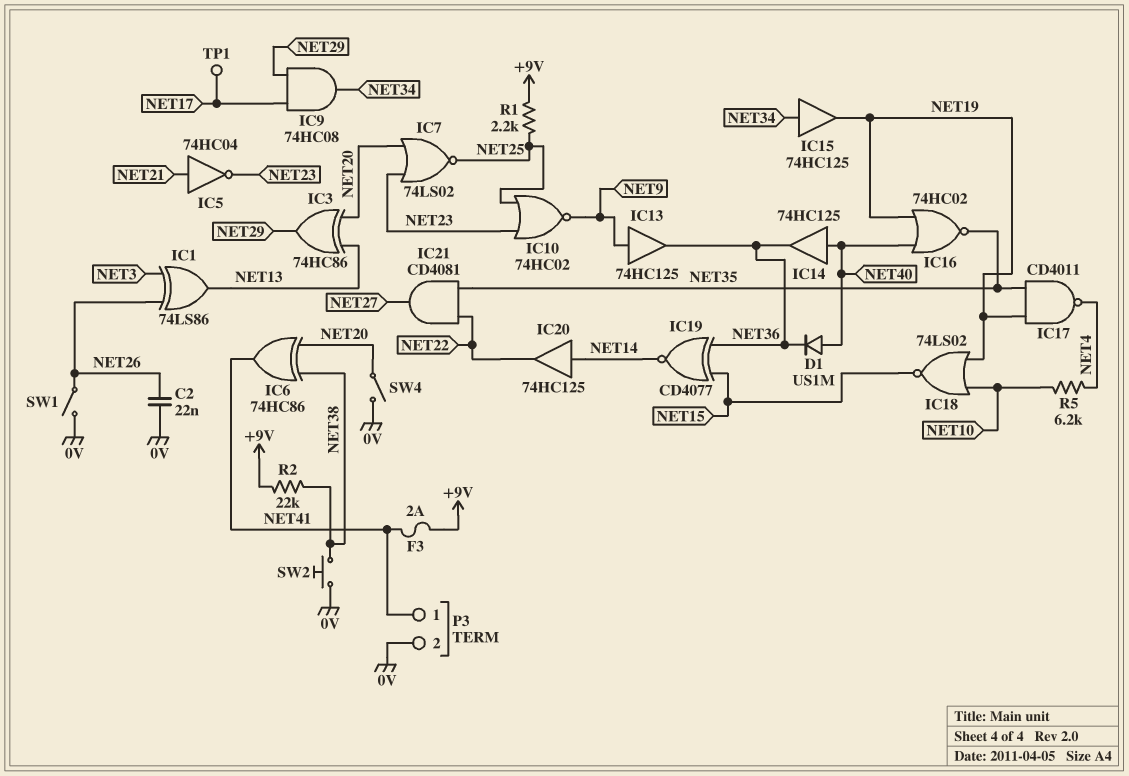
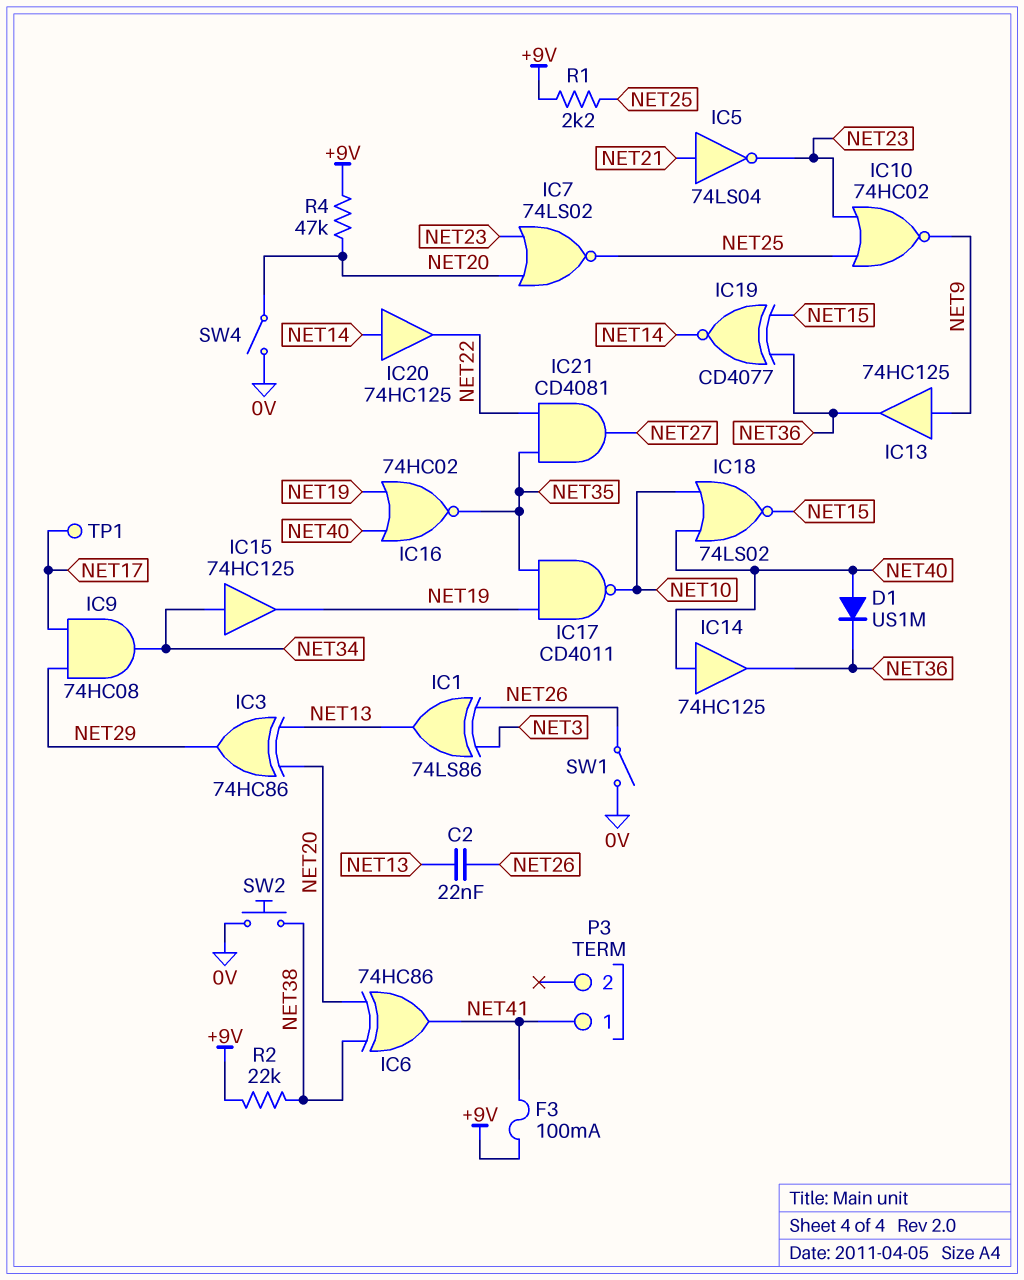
C2: 22nF (0V, NET26) -> 22nF (NET13, NET26)
F3: 2A (+9V, NET41) -> 100mA (+9V, NET41)
IC5: NOT 74HC04 (in NET21, out NET23) -> NOT 74LS04 (in NET21, out NET23)
IC17: NAND CD4011 (in NET19, in NET35, out NET4) -> NAND CD4011 (in NET19, in NET35, out NET10)
IC18: NOR 74LS02 (in NET10, in NET19, out NET15) -> NOR 74LS02 (in NET10, in NET40, out NET15)
P3 pin 2: 0V -> none
R4: none -> 47k (+9V, NET20)
R5: 6.2k (NET4, NET10) -> none

